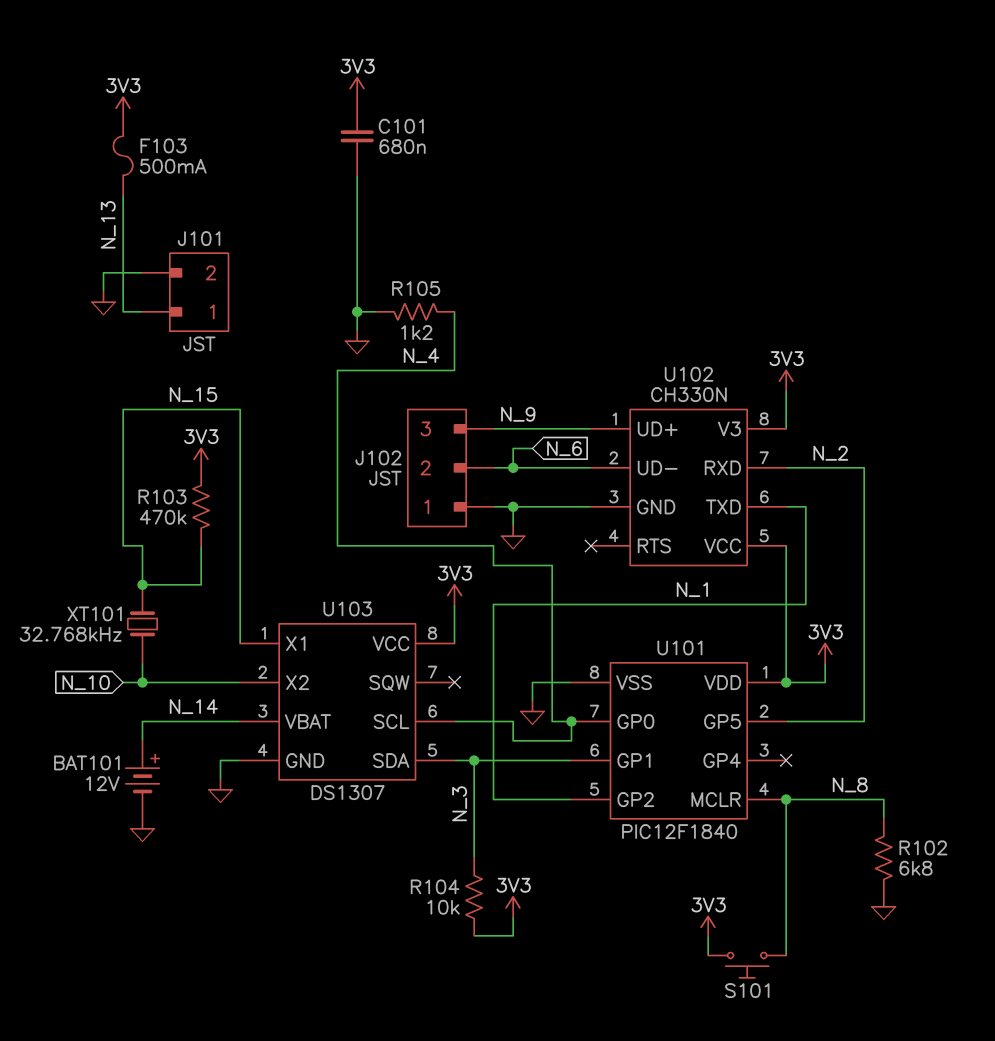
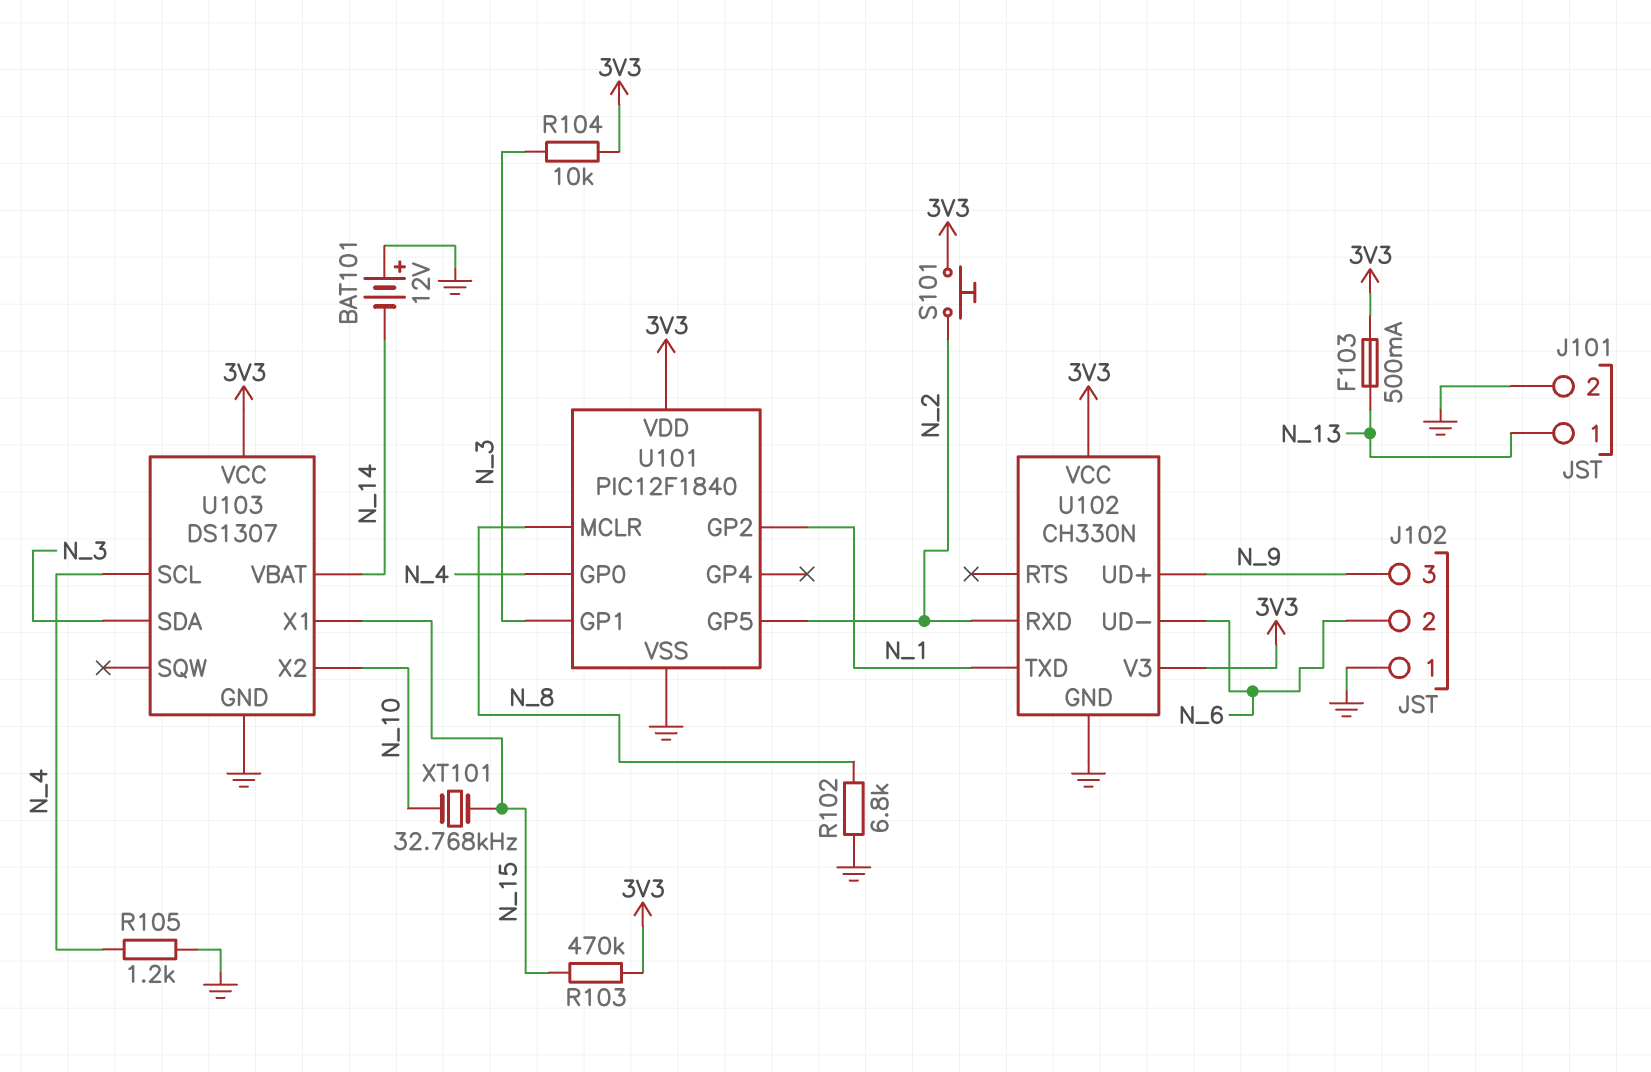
BAT101: 12V (plus N_14, minus GND) -> 12V (plus GND, minus N_14)
C101: 680nF (3V3, GND) -> none
S101: button (3V3, N_8) -> button (3V3, N_2)

